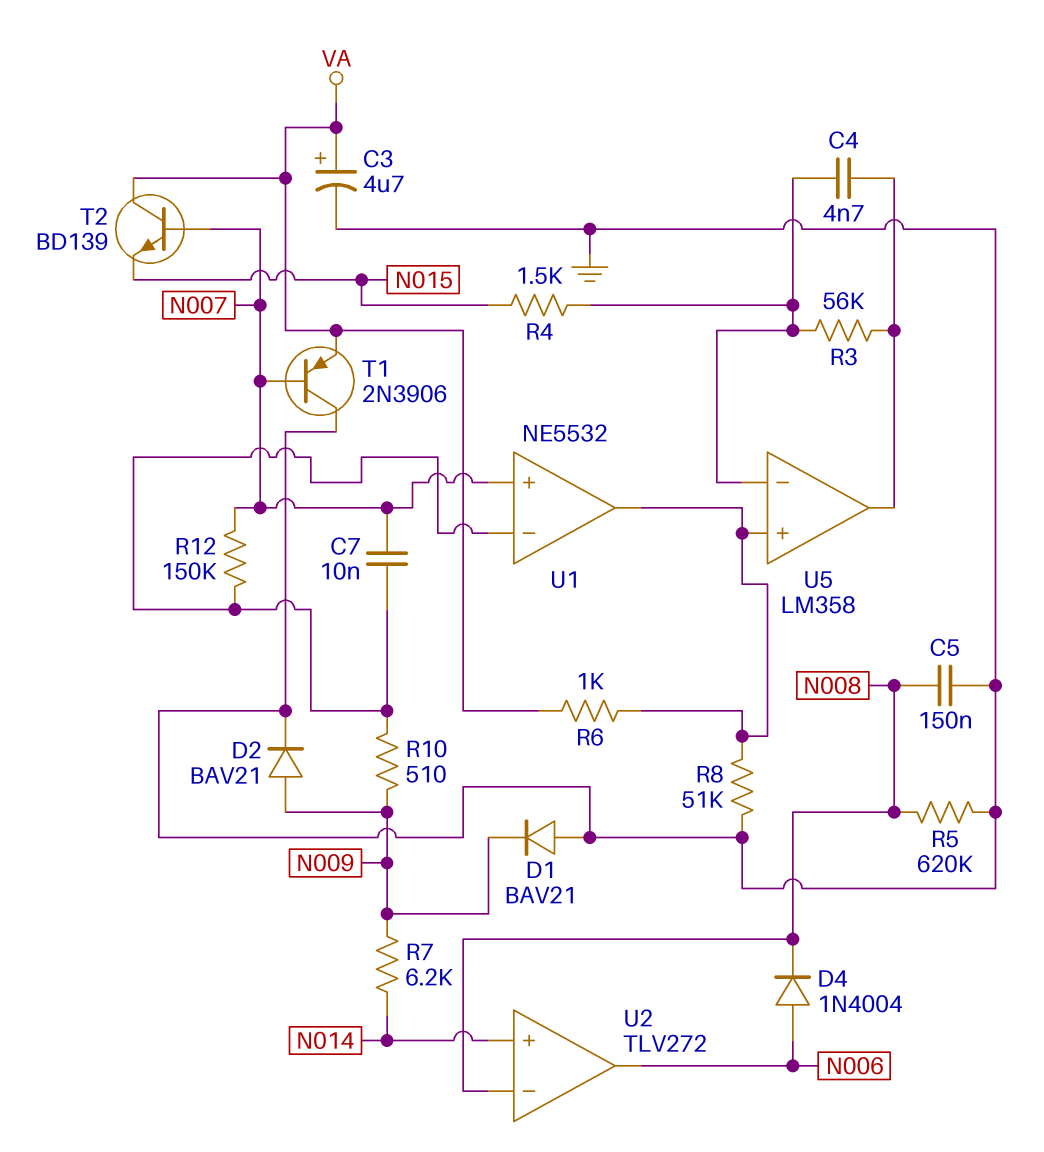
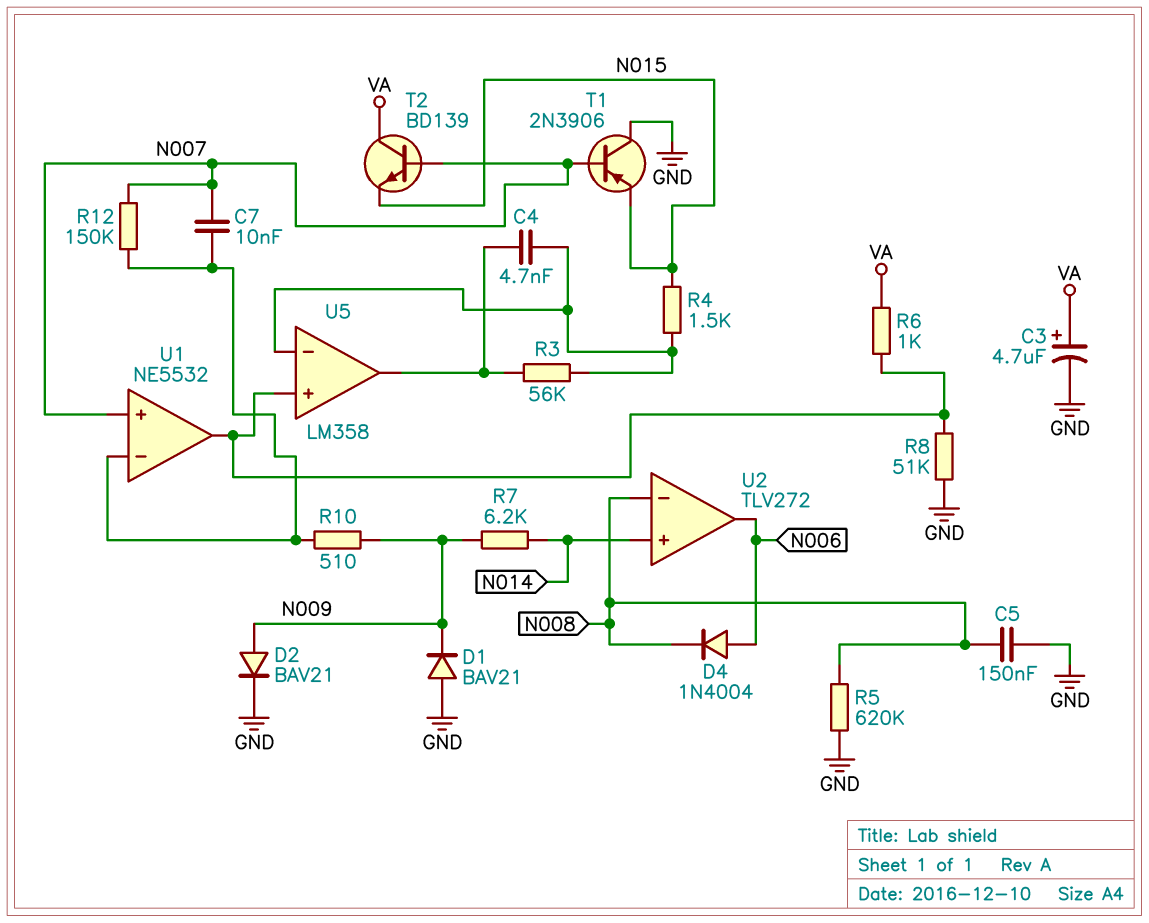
T1: PNP 2N3906 (B N007, C GND, E VA) -> PNP 2N3906 (B N007, C GND, E N015)

